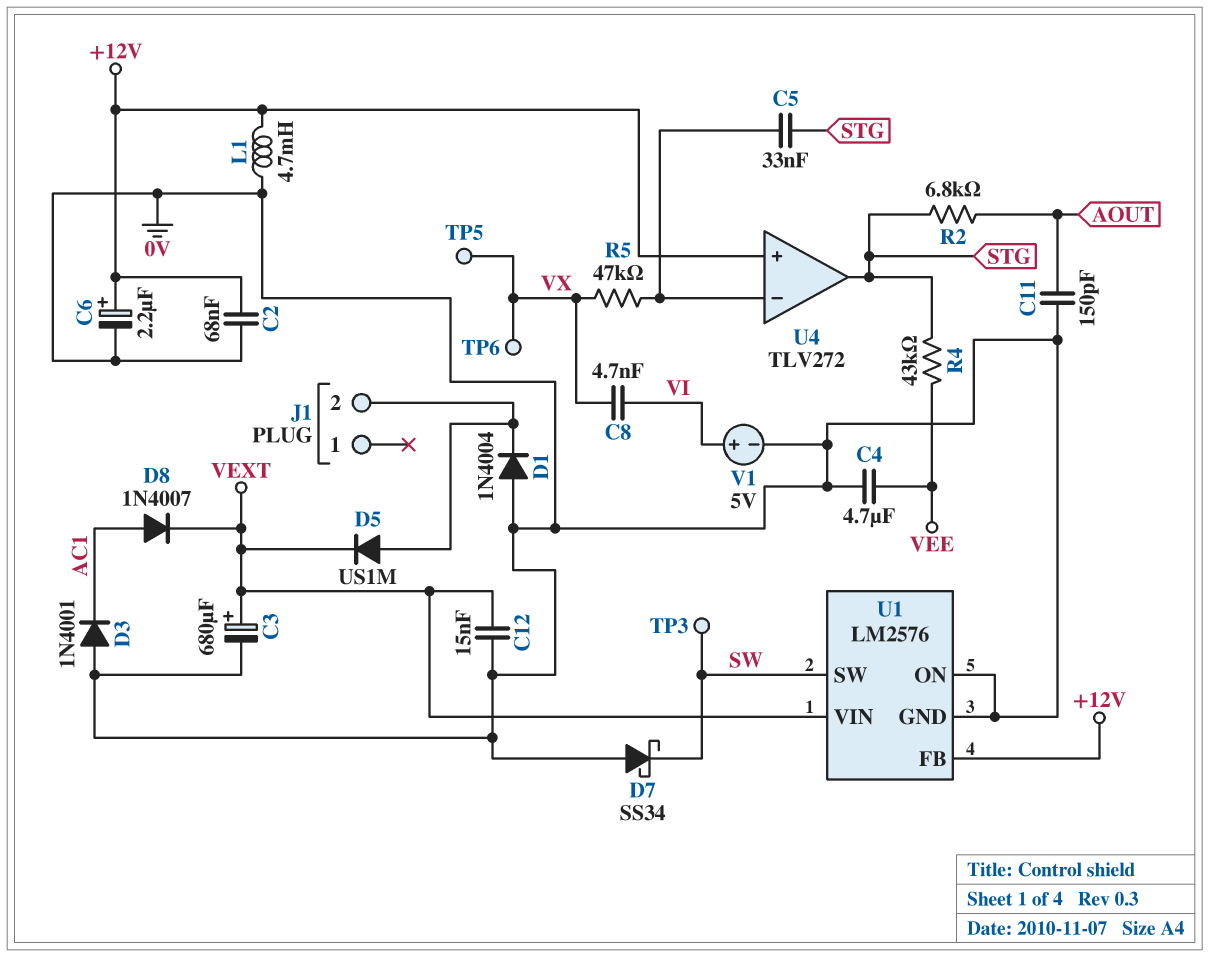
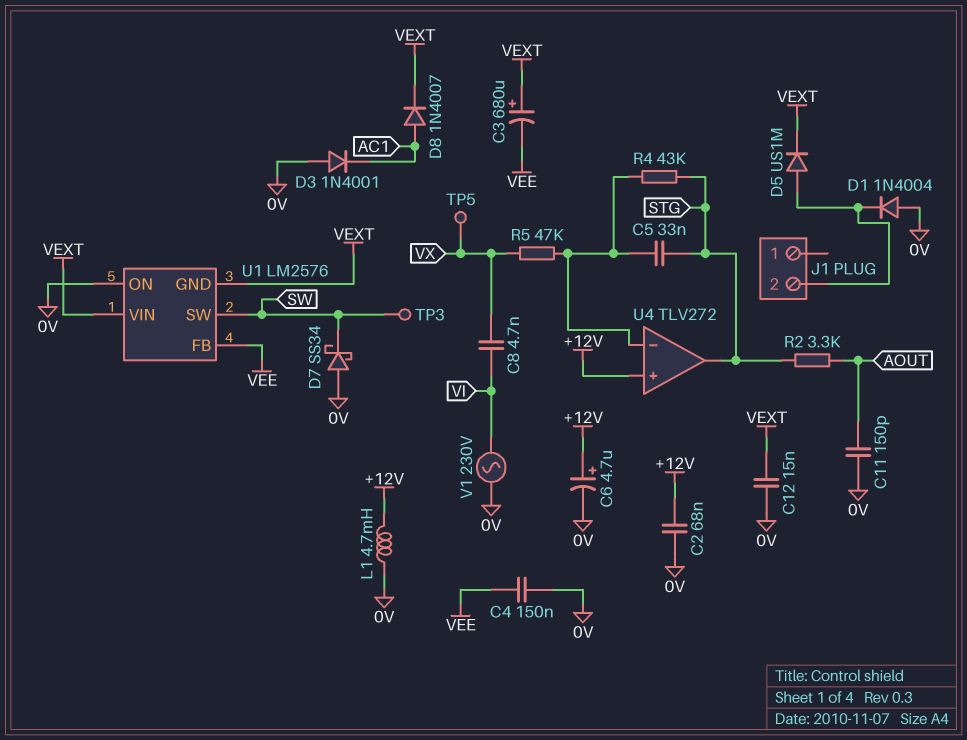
C3: 680uF (plus VEXT, minus 0V) -> 680uF (plus VEXT, minus VEE)
C4: 4.7uF (0V, VEE) -> 150nF (0V, VEE)
C6: 2.2uF (plus +12V, minus 0V) -> 4.7uF (plus +12V, minus 0V)
R2: 6.8k (AOUT, STG) -> 3.3k (AOUT, STG)
R4: 43k (STG, VEE) -> 43k (STG, U4/in-)
TP6: test point (VX) -> none
U1 pin FB: +12V -> VEE
U1 pin GND: 0V -> VEXT
V1: 5V (plus VI, minus 0V) -> AC 230V (0V, VI)

